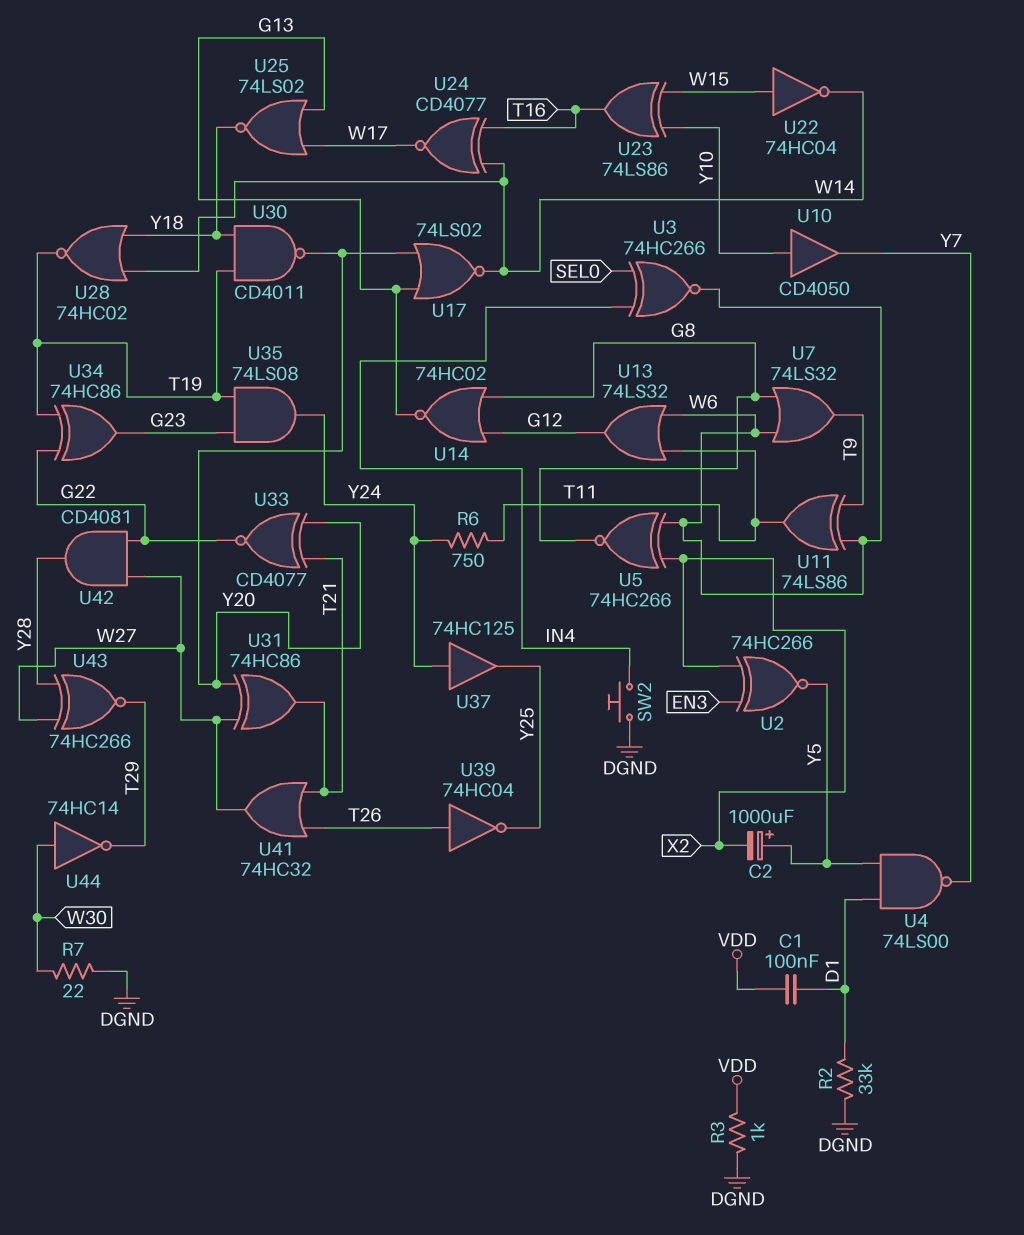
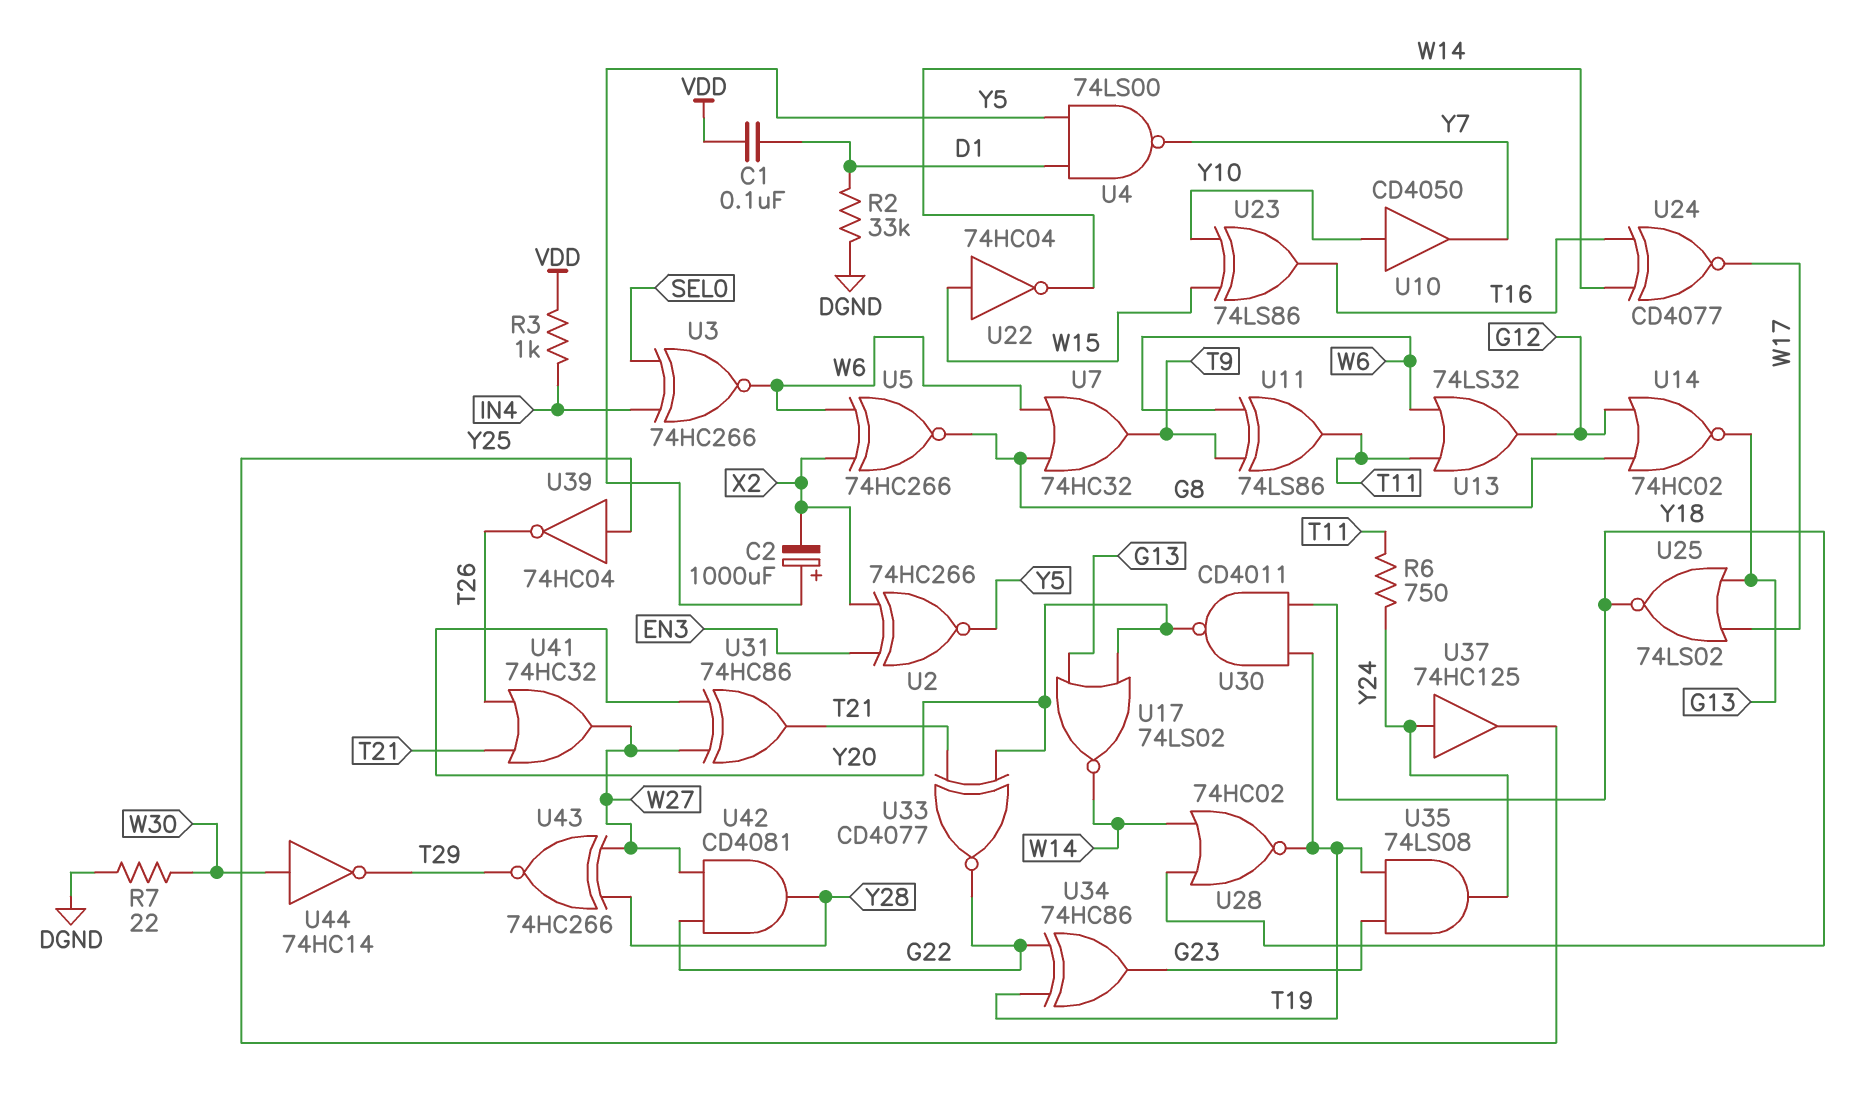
R3: 1k (DGND, VDD) -> 1k (IN4, VDD)
SW2: button (DGND, IN4) -> none
U7: OR 74LS32 (in G8, in W6, out T9) -> OR 74HC32 (in G8, in W6, out T9)
U39: NOT 74HC04 (in T26, out Y25) -> NOT 74HC04 (in Y25, out T26)

